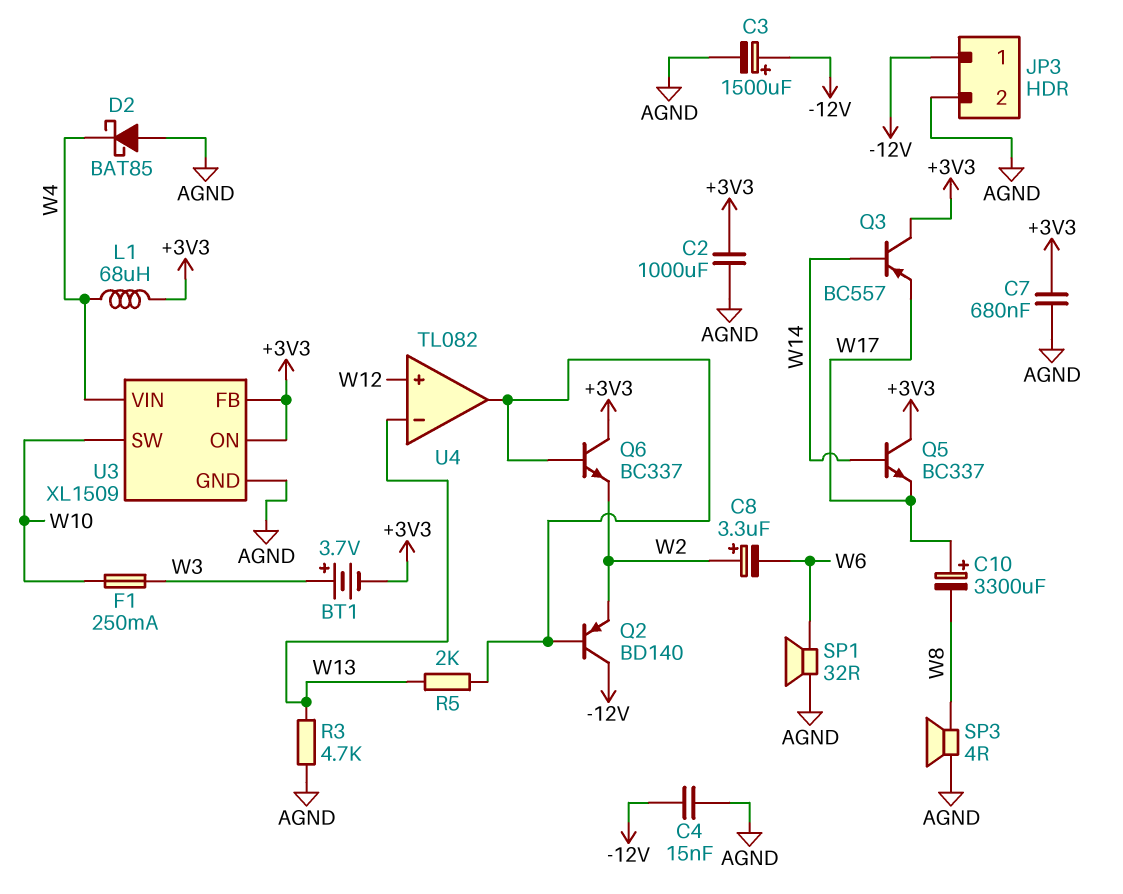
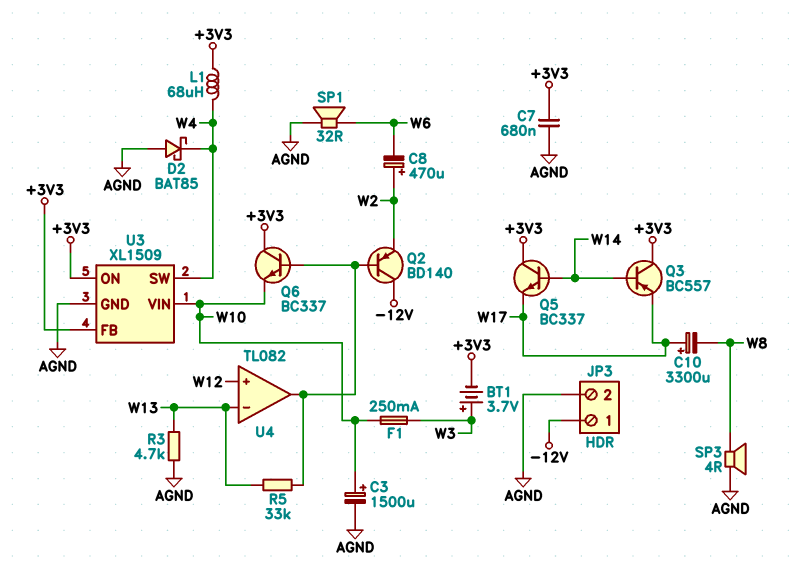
C2: 1000uF (+3V3, AGND) -> none
C3: 1500uF (plus -12V, minus AGND) -> 1500uF (plus W10, minus AGND)
C4: 15nF (-12V, AGND) -> none
C8: 3.3uF (plus W2, minus W6) -> 470uF (plus W2, minus W6)
Q6: NPN BC337 (B U4/out, C +3V3, E W2) -> NPN BC337 (B U4/out, C +3V3, E W10)
R5: 2k (U4/out, W13) -> 33k (U4/out, W13)
U3 pin SW: W10 -> W4
U3 pin VIN: W4 -> W10

